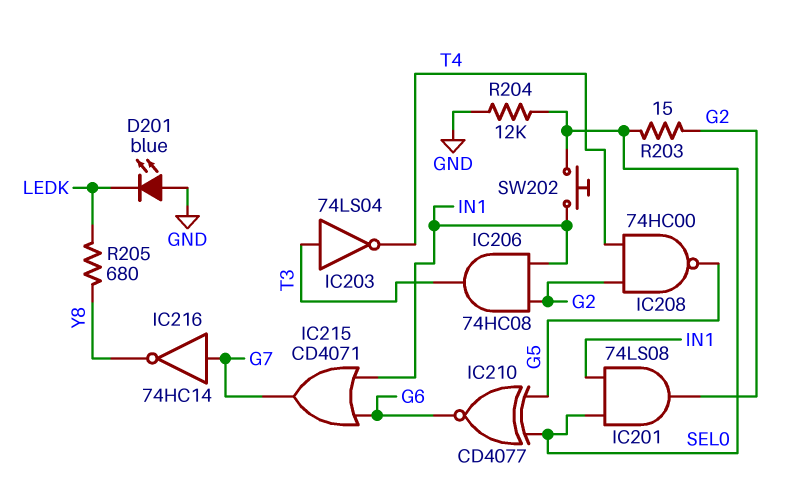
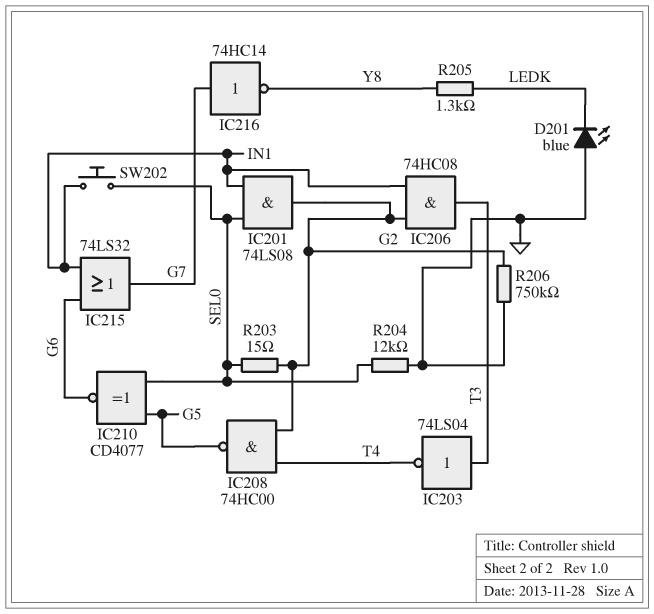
IC215: OR CD4071 (in G6, in IN1, out G7) -> OR 74LS32 (in G6, in IN1, out G7)
R205: 680 (LEDK, Y8) -> 1.3k (LEDK, Y8)
R206: none -> 750k (G2, GND)

